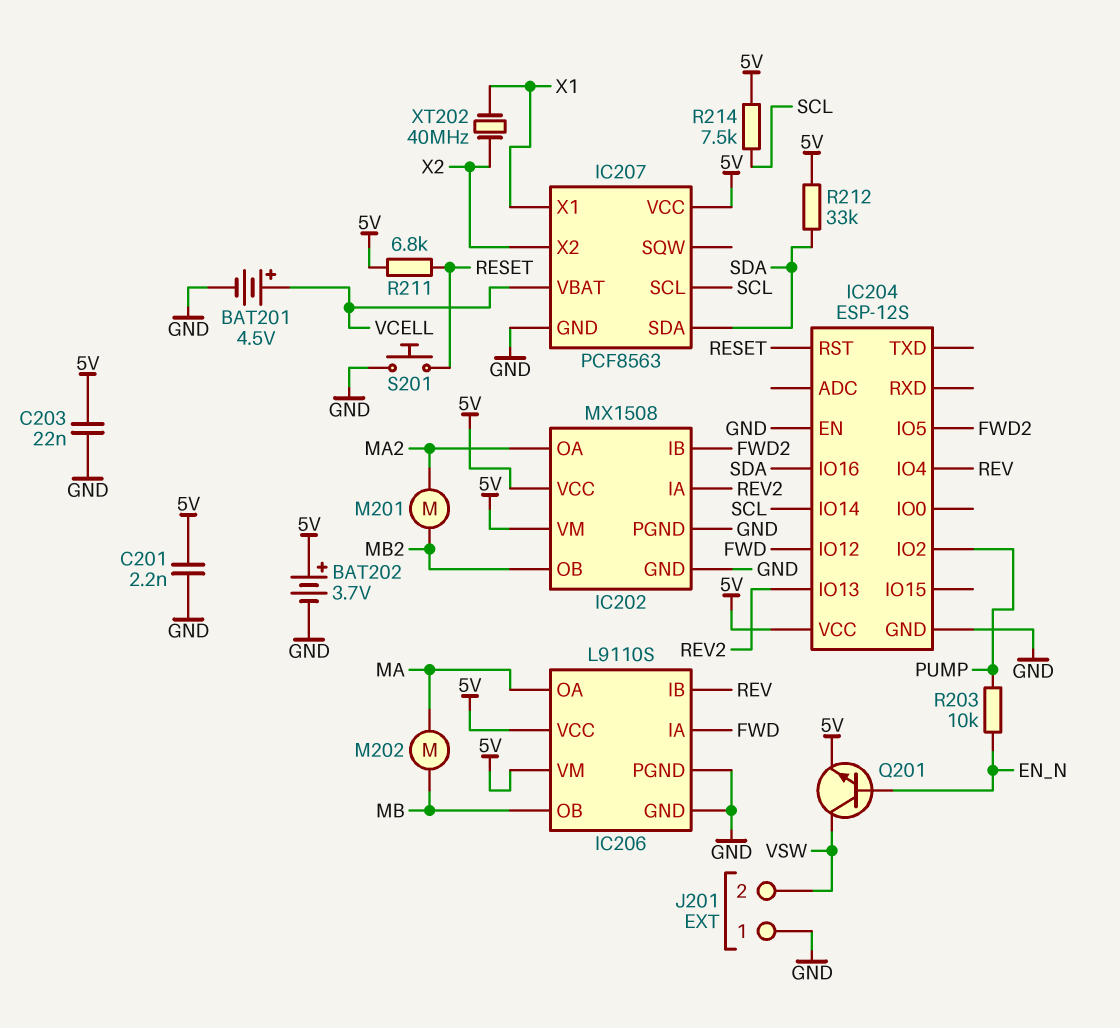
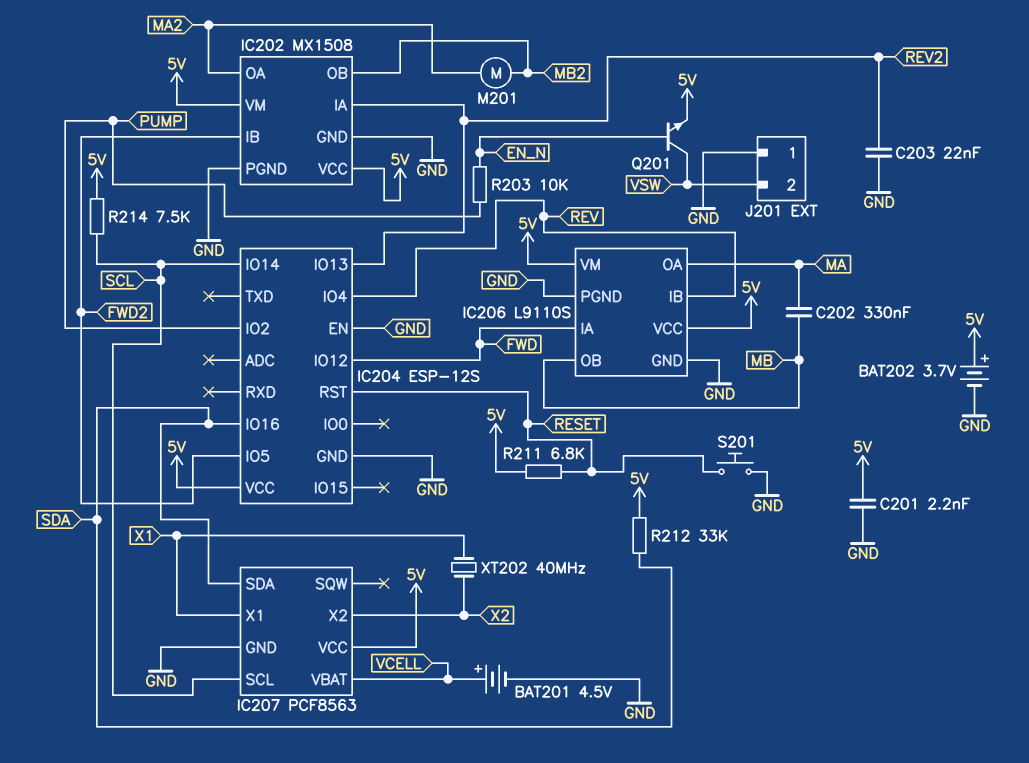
C202: none -> 330nF (MA, MB)
C203: 22nF (5V, GND) -> 22nF (GND, REV2)
M202: motor (MA, MB) -> none

